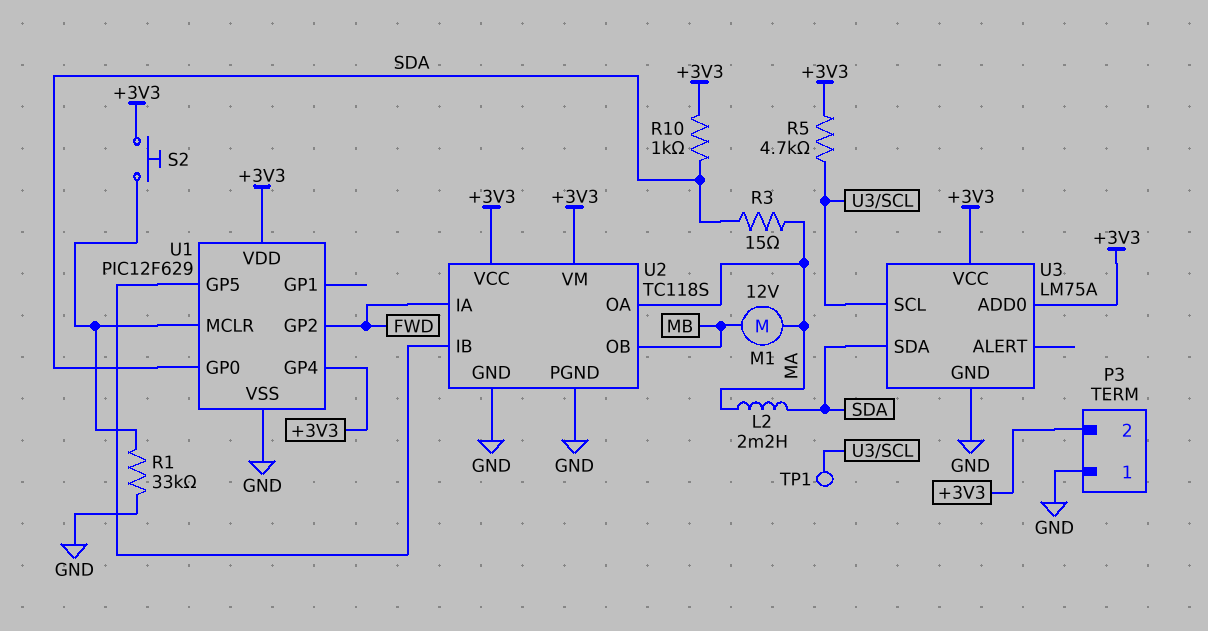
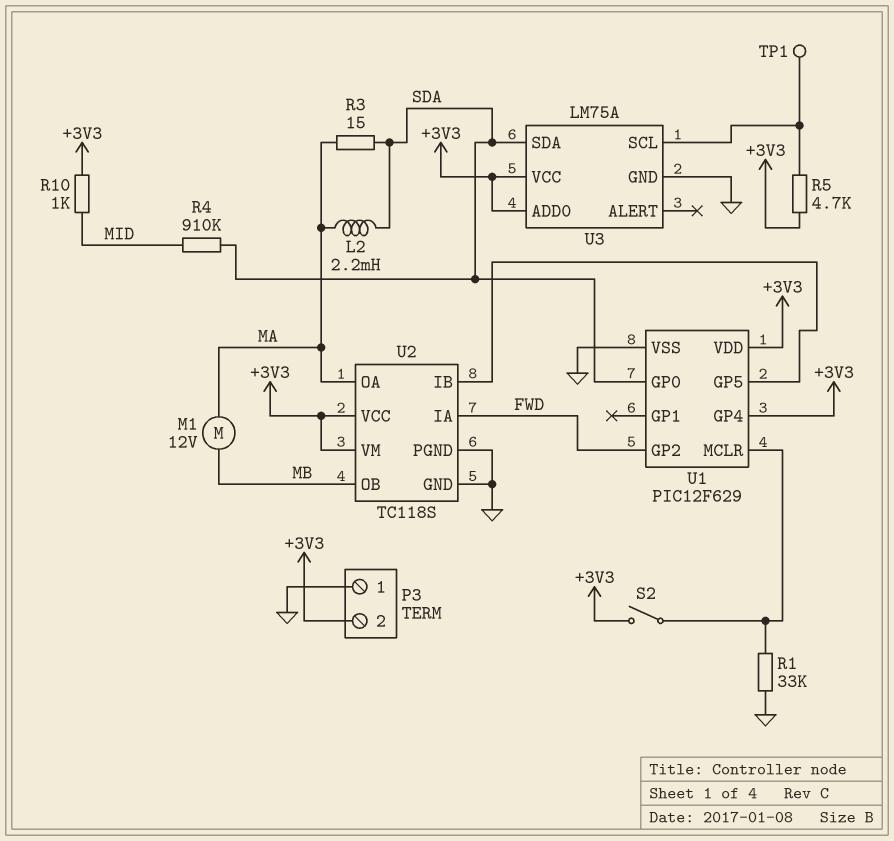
R4: none -> 910k (MID, SDA)
R10: 1k (+3V3, SDA) -> 1k (+3V3, MID)
S2: button (+3V3, U1/MCLR) -> switch (+3V3, U1/MCLR)

